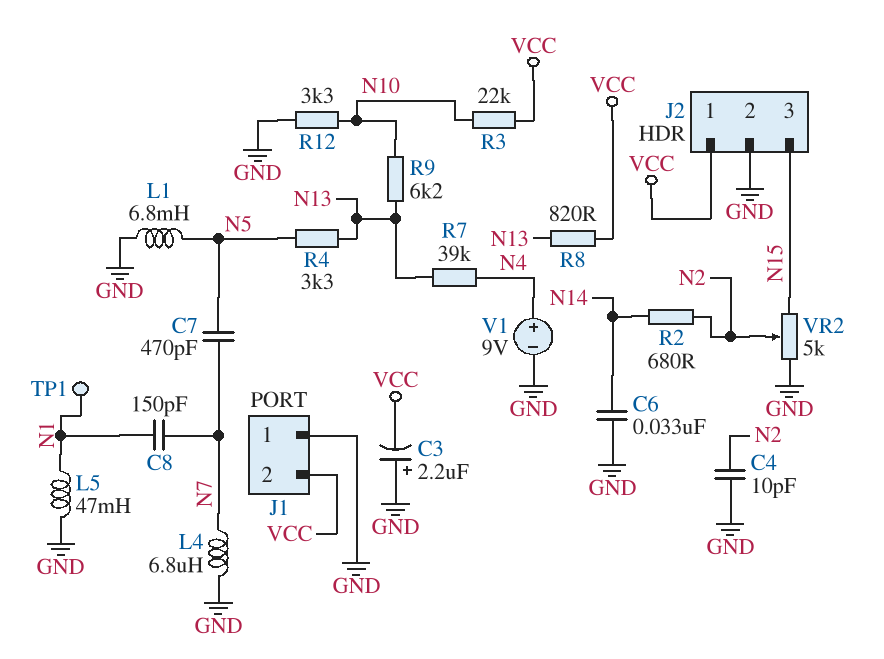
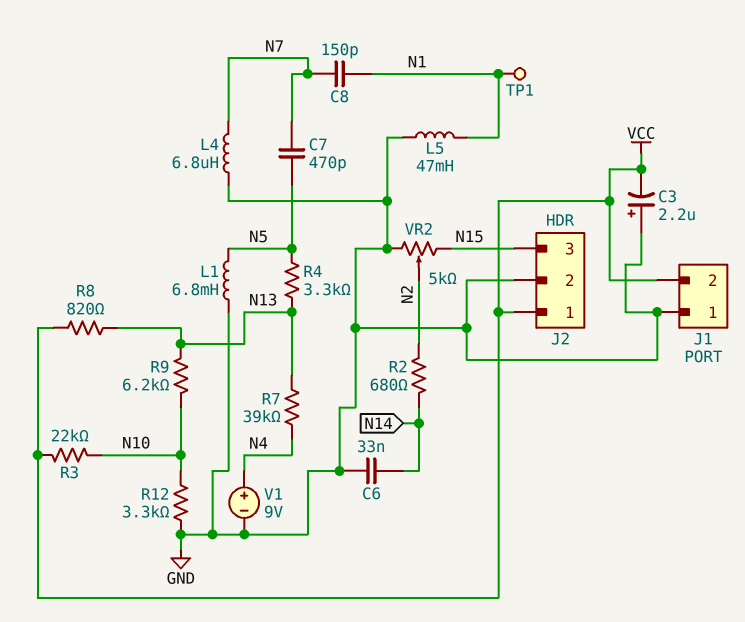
C4: 10pF (GND, N2) -> none

